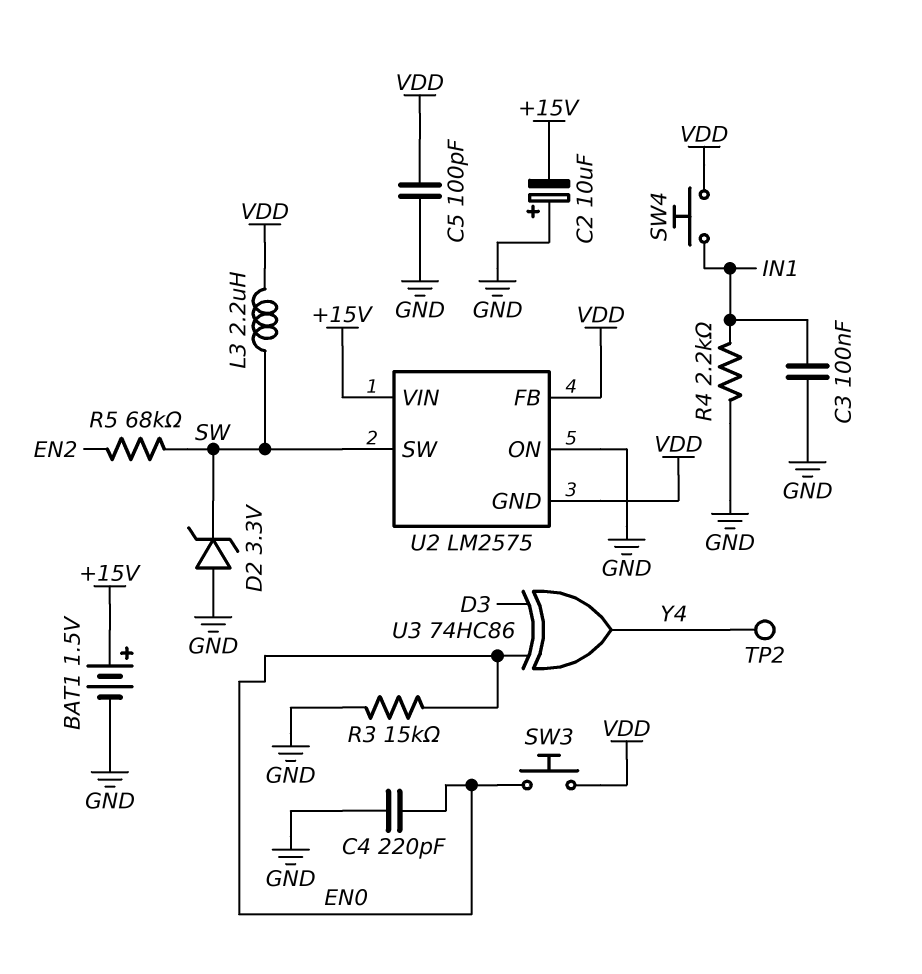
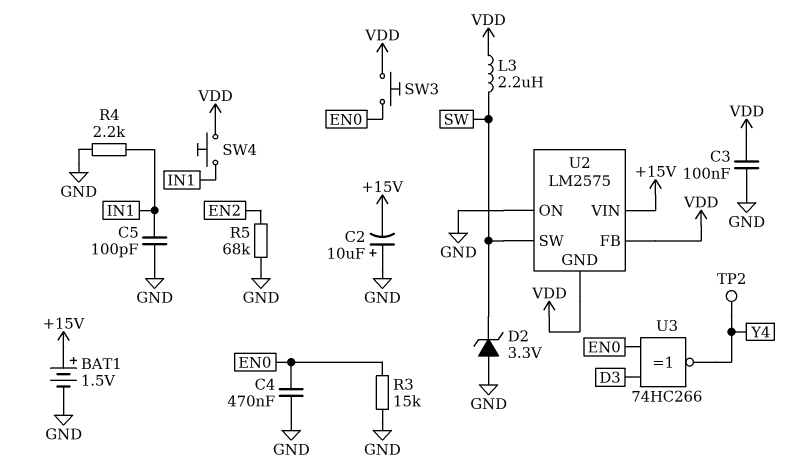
C3: 100nF (GND, IN1) -> 100nF (GND, VDD)
C4: 220pF (EN0, GND) -> 470nF (EN0, GND)
C5: 100pF (GND, VDD) -> 100pF (GND, IN1)
R5: 68k (EN2, SW) -> 68k (EN2, GND)
U3: XOR 74HC86 (in D3, in EN0, out Y4) -> XNOR 74HC266 (in D3, in EN0, out Y4)

